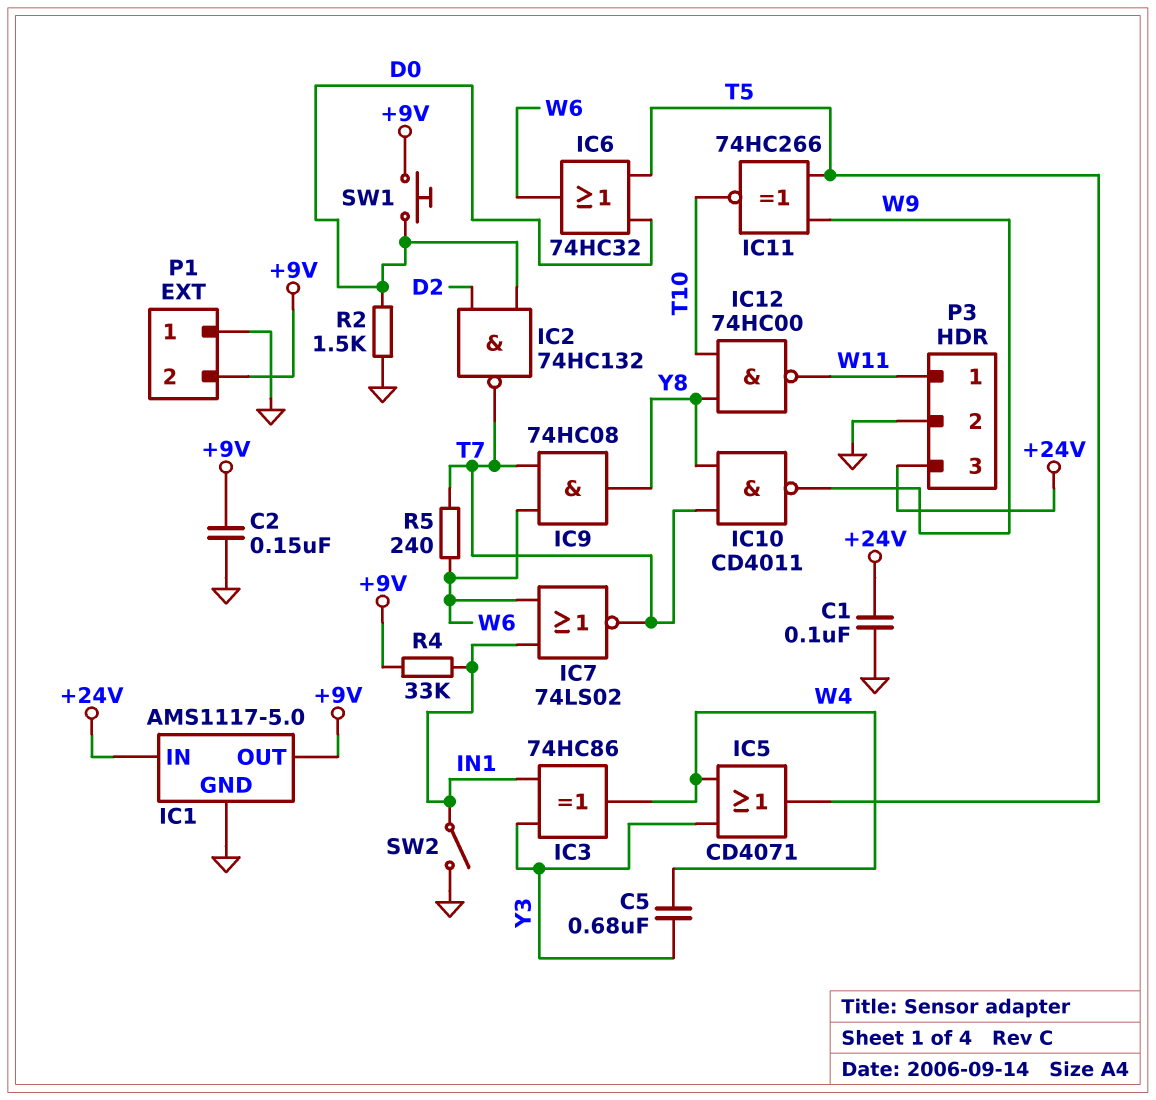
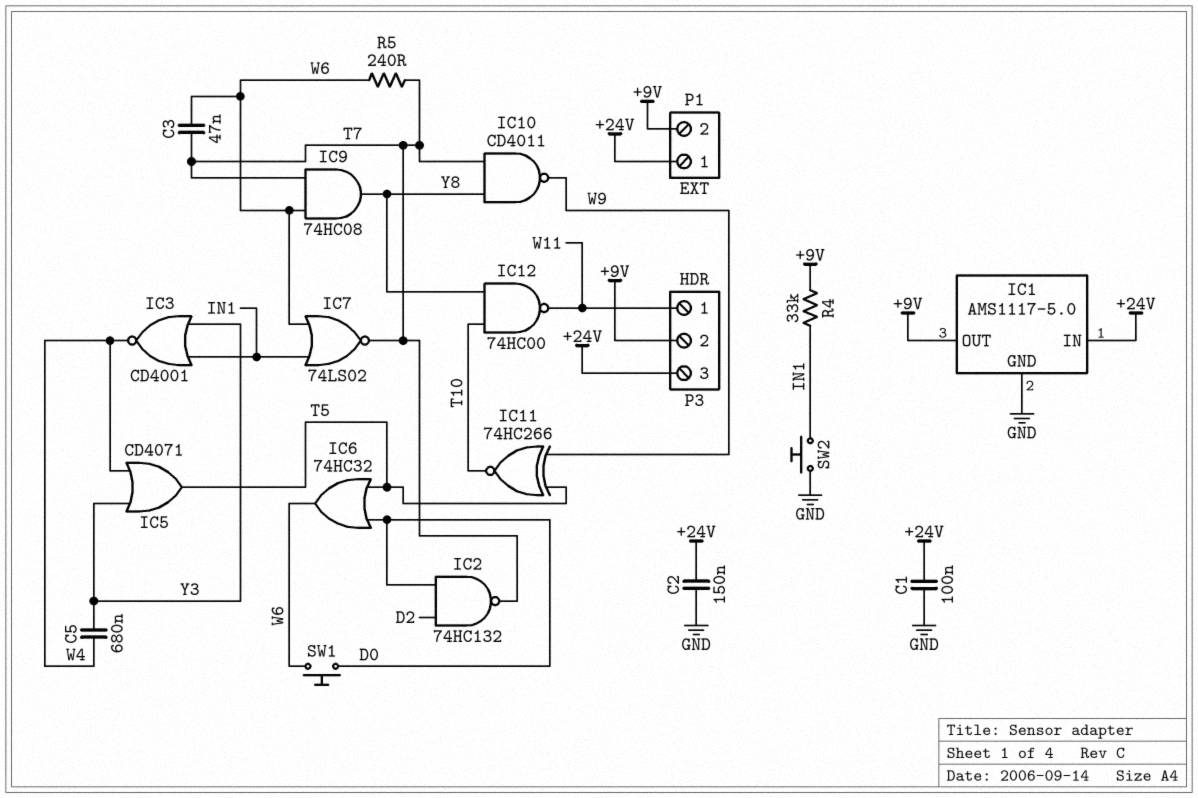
C2: 150nF (+9V, GND) -> 150nF (+24V, GND)
C3: none -> 47nF (T7, W6)
IC3: XOR 74HC86 (in IN1, in Y3, out W4) -> NOR CD4001 (in IN1, in Y3, out W4)
P1 pin 1: GND -> +24V
P3 pin 2: GND -> +9V
R2: 1.5k (D0, GND) -> none
SW1: button (+9V, D0) -> button (D0, W6)
SW2: switch (GND, IN1) -> button (GND, IN1)

